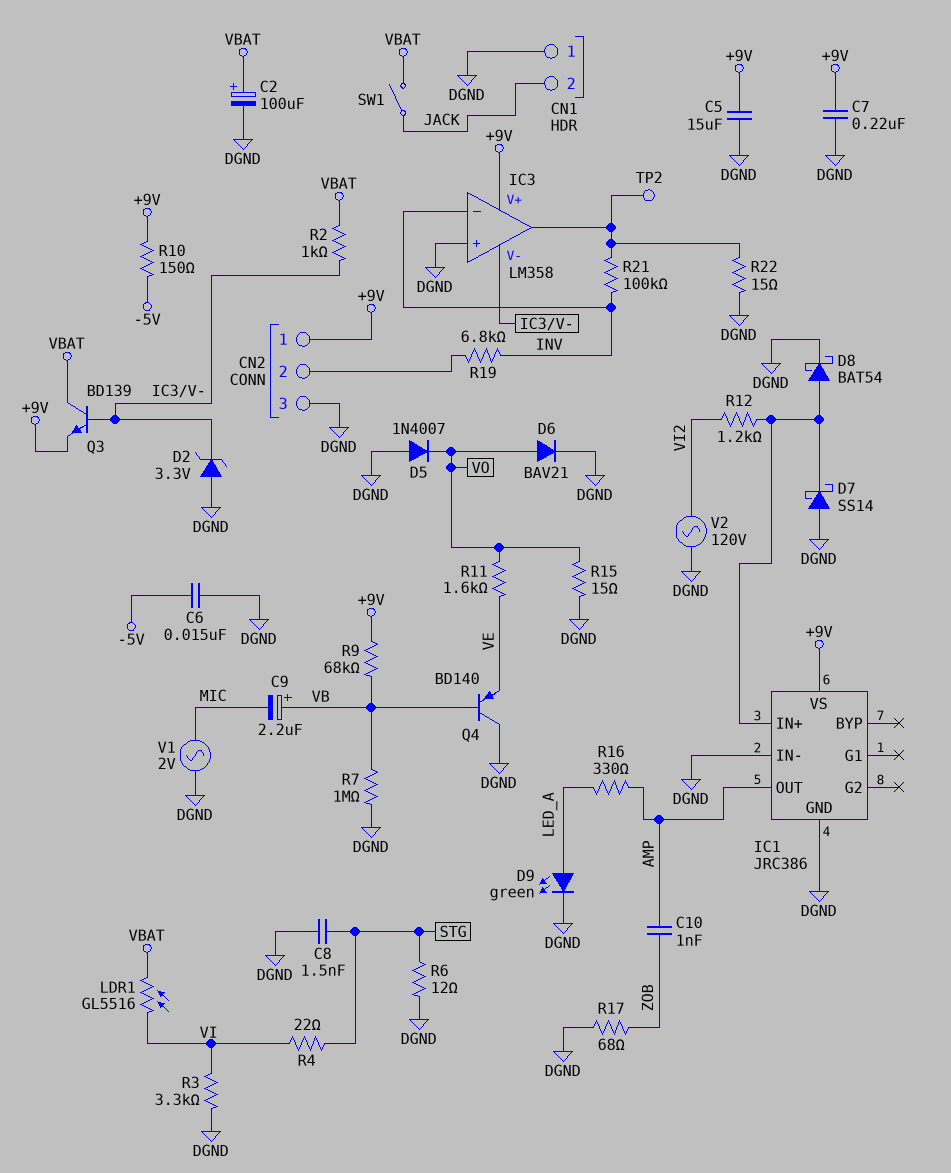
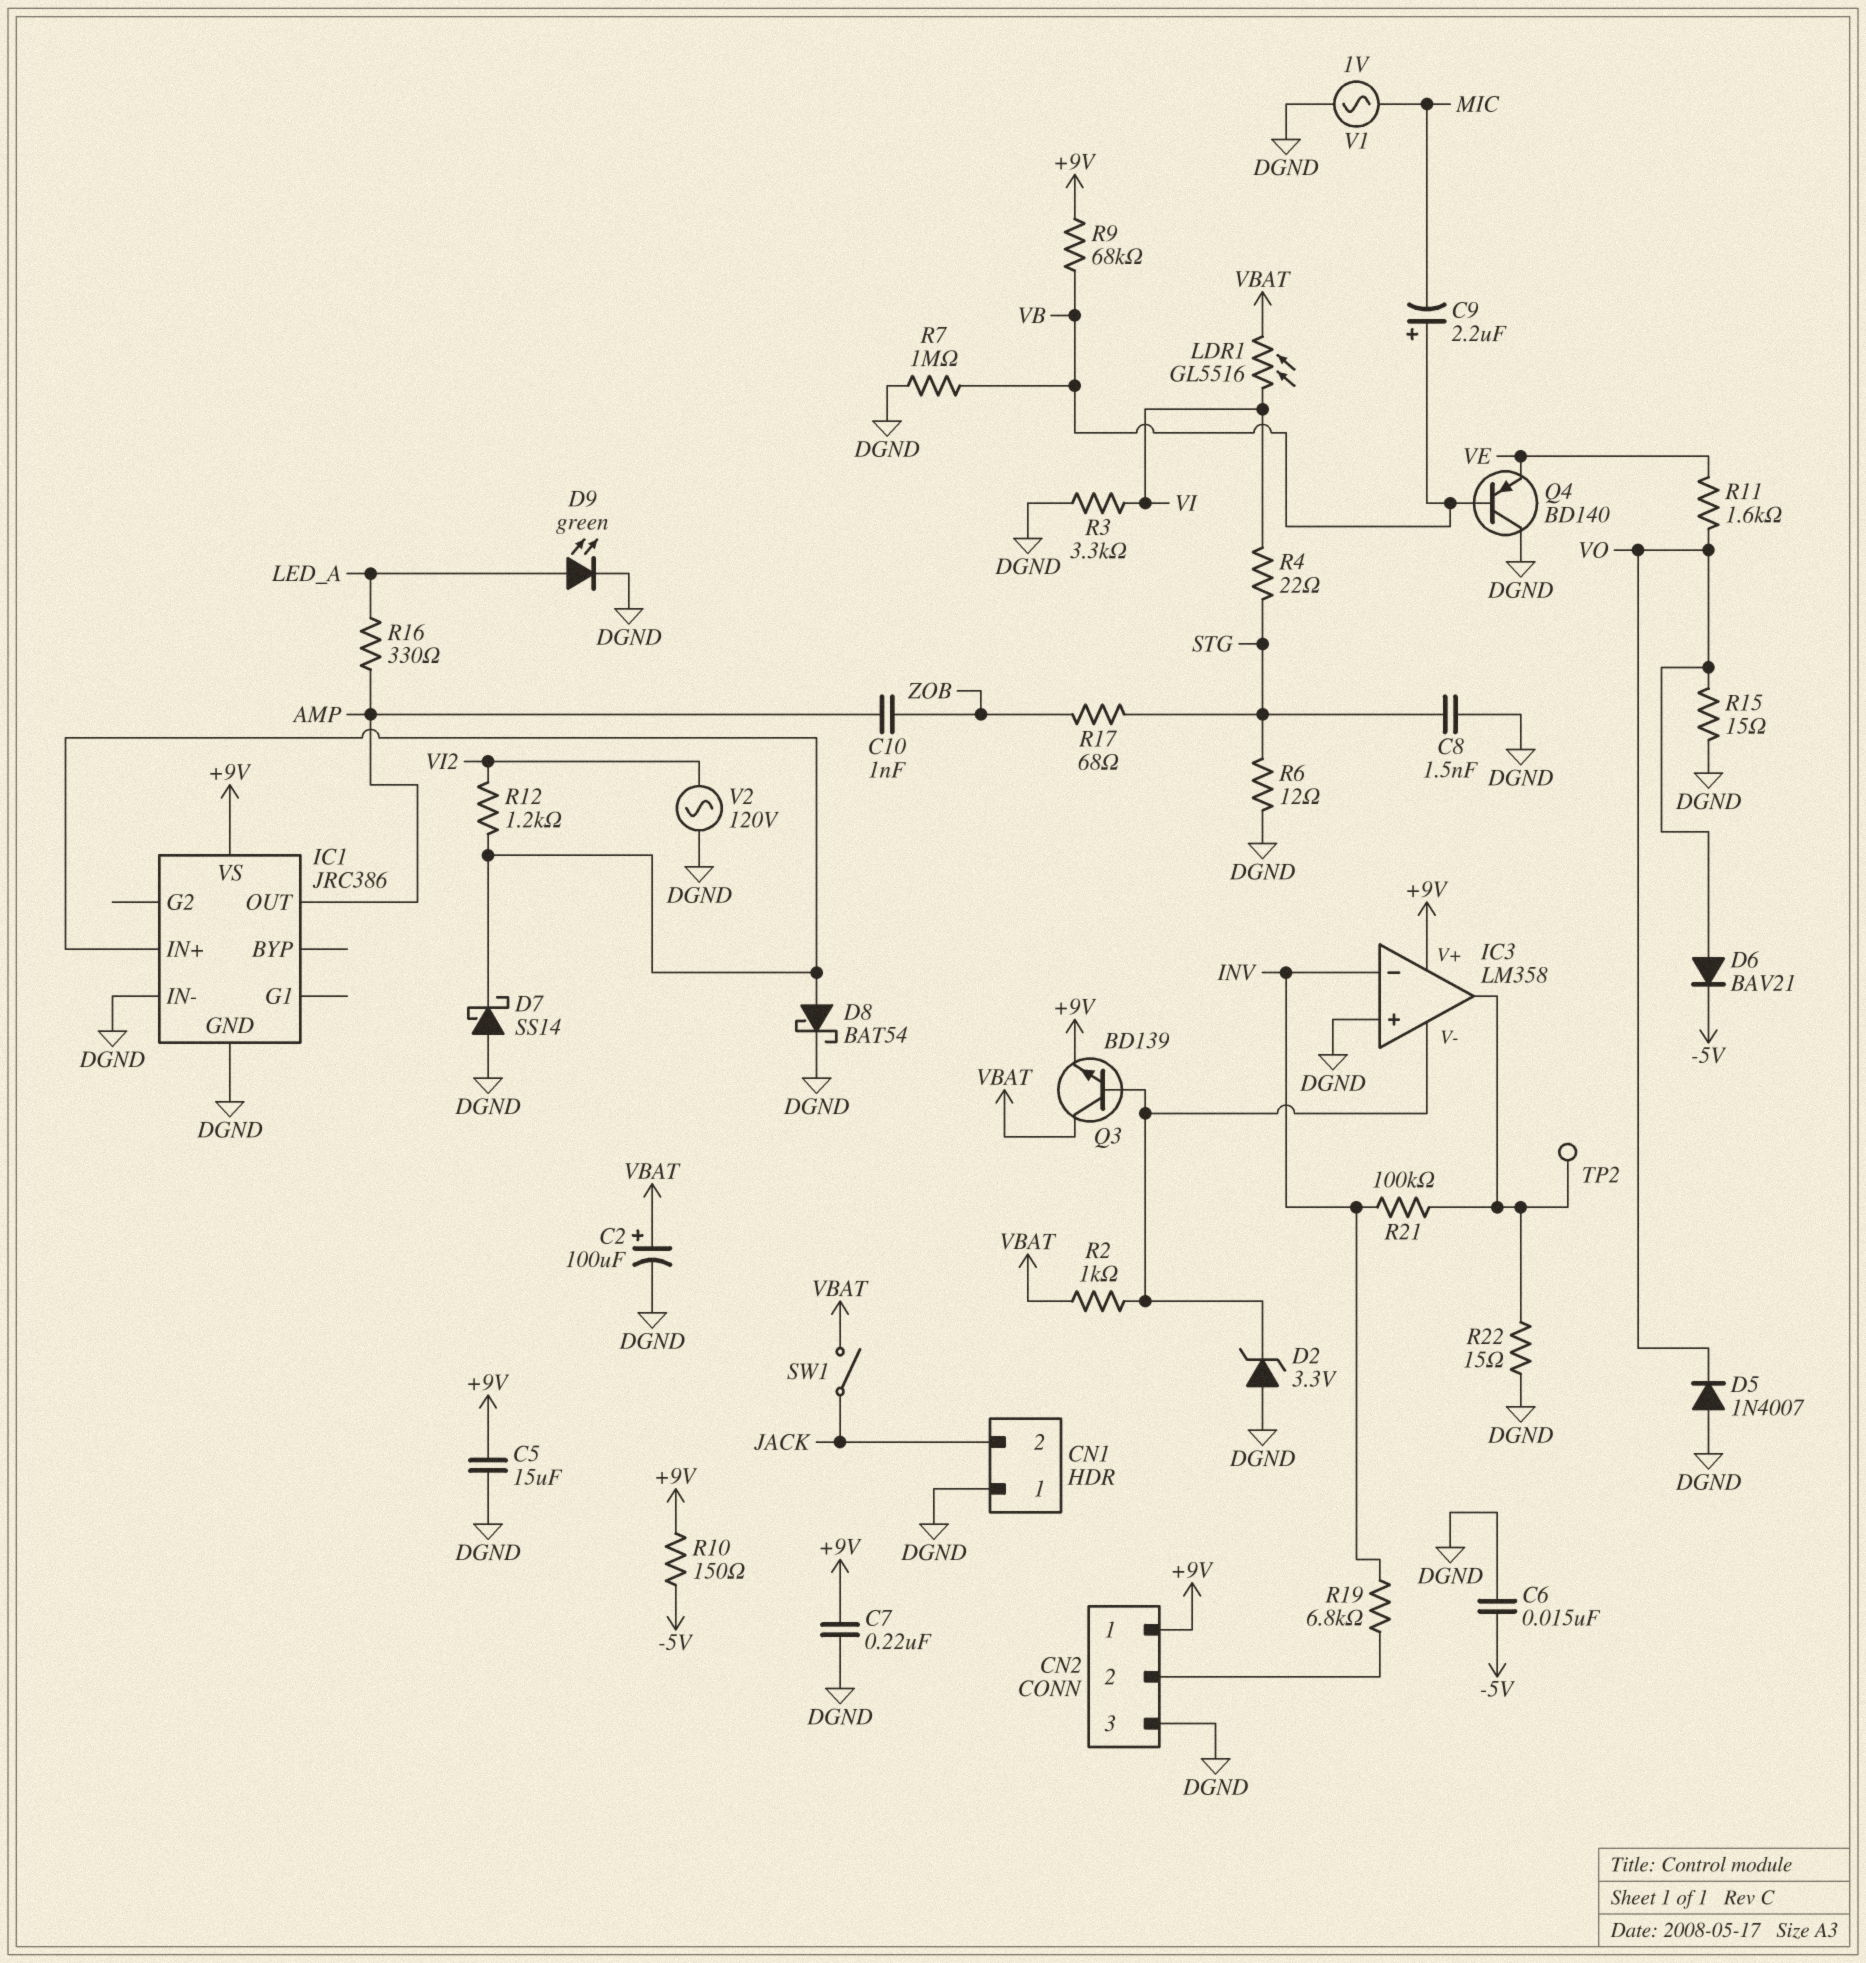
D6: diode BAV21 (A VO, K DGND) -> diode BAV21 (A VO, K -5V)
R17: 68 (DGND, ZOB) -> 68 (STG, ZOB)
V1: AC 2V (DGND, MIC) -> AC 1V (DGND, MIC)

